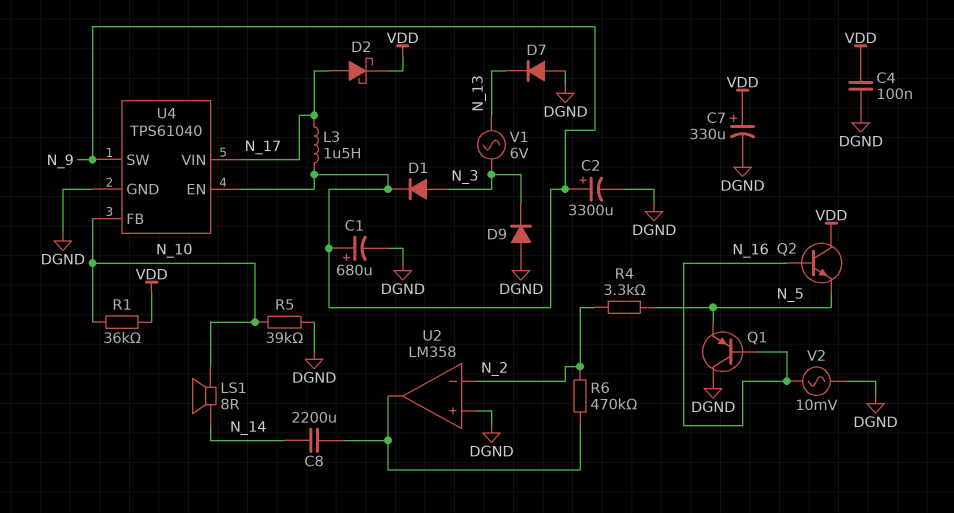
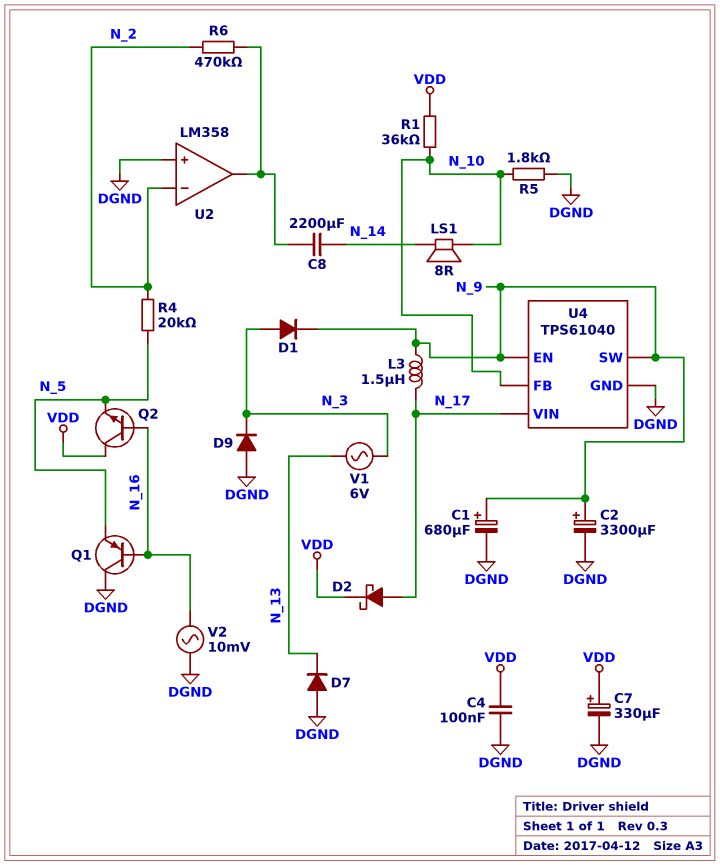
R4: 3.3k (N_2, N_5) -> 20k (N_2, N_5)
R5: 39k (DGND, N_10) -> 1.8k (DGND, N_10)

